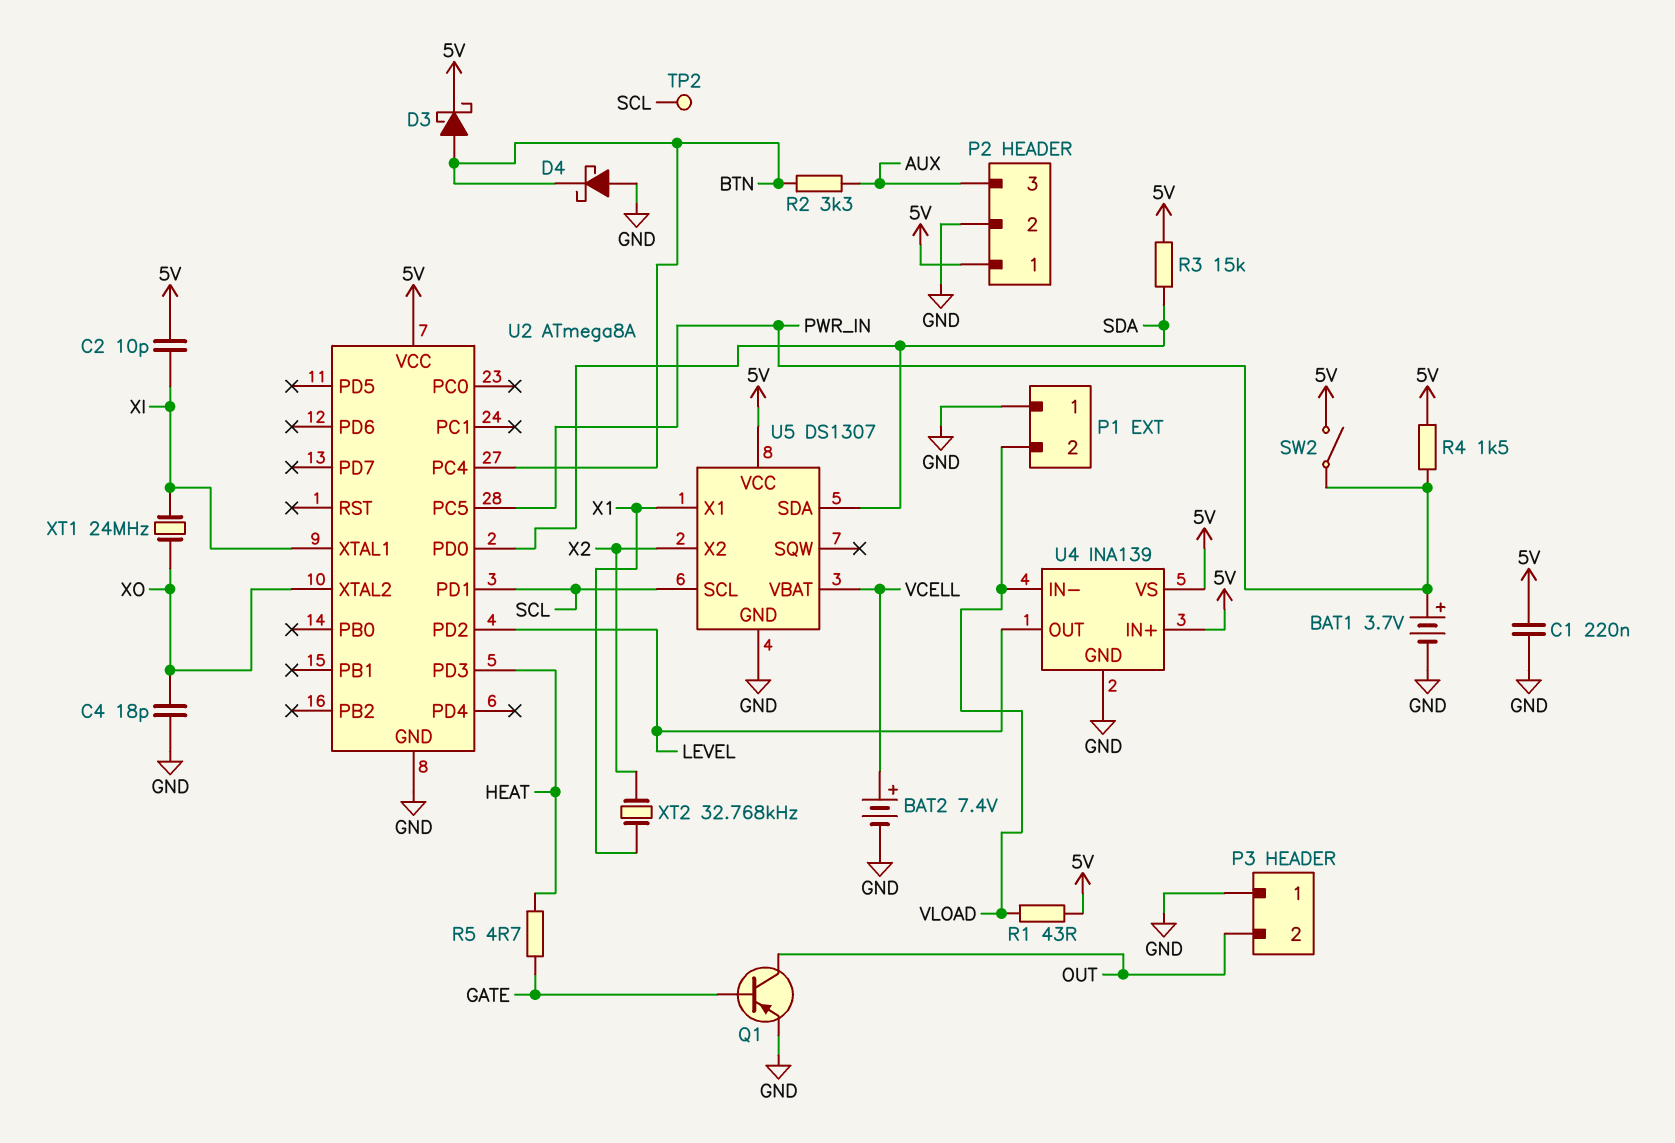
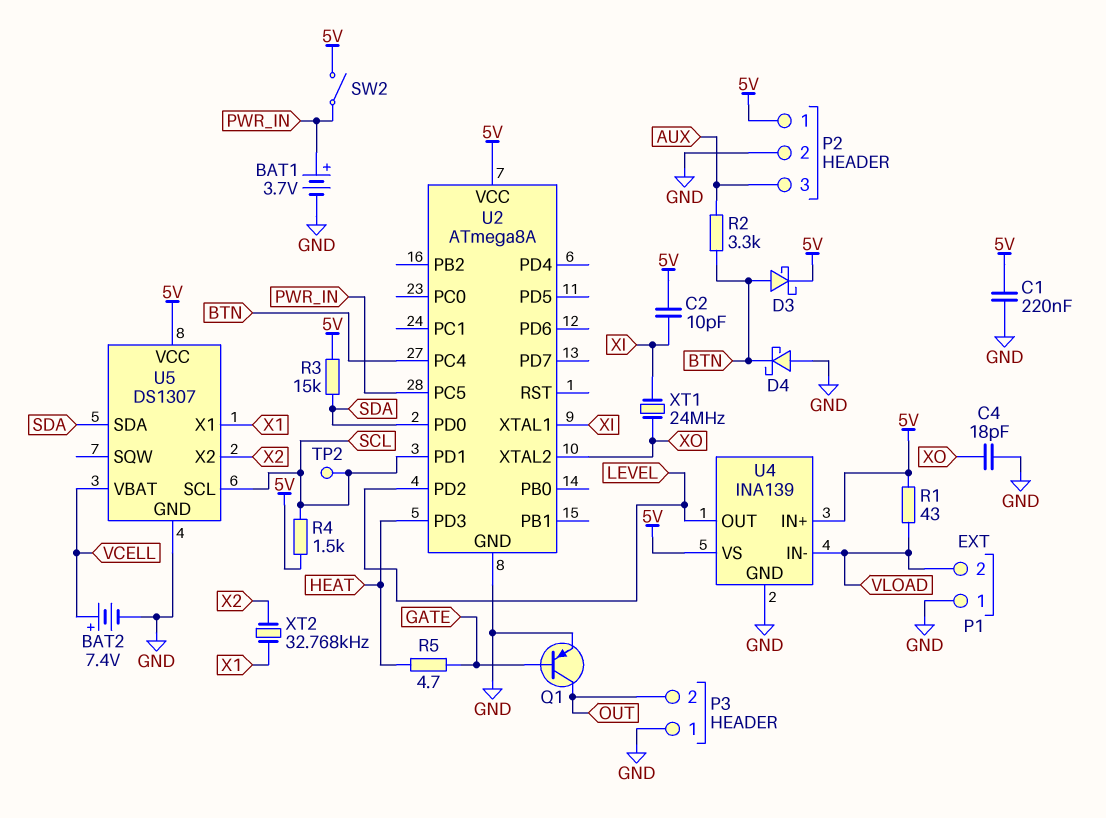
R4: 1.5k (5V, PWR_IN) -> 1.5k (5V, SCL)

